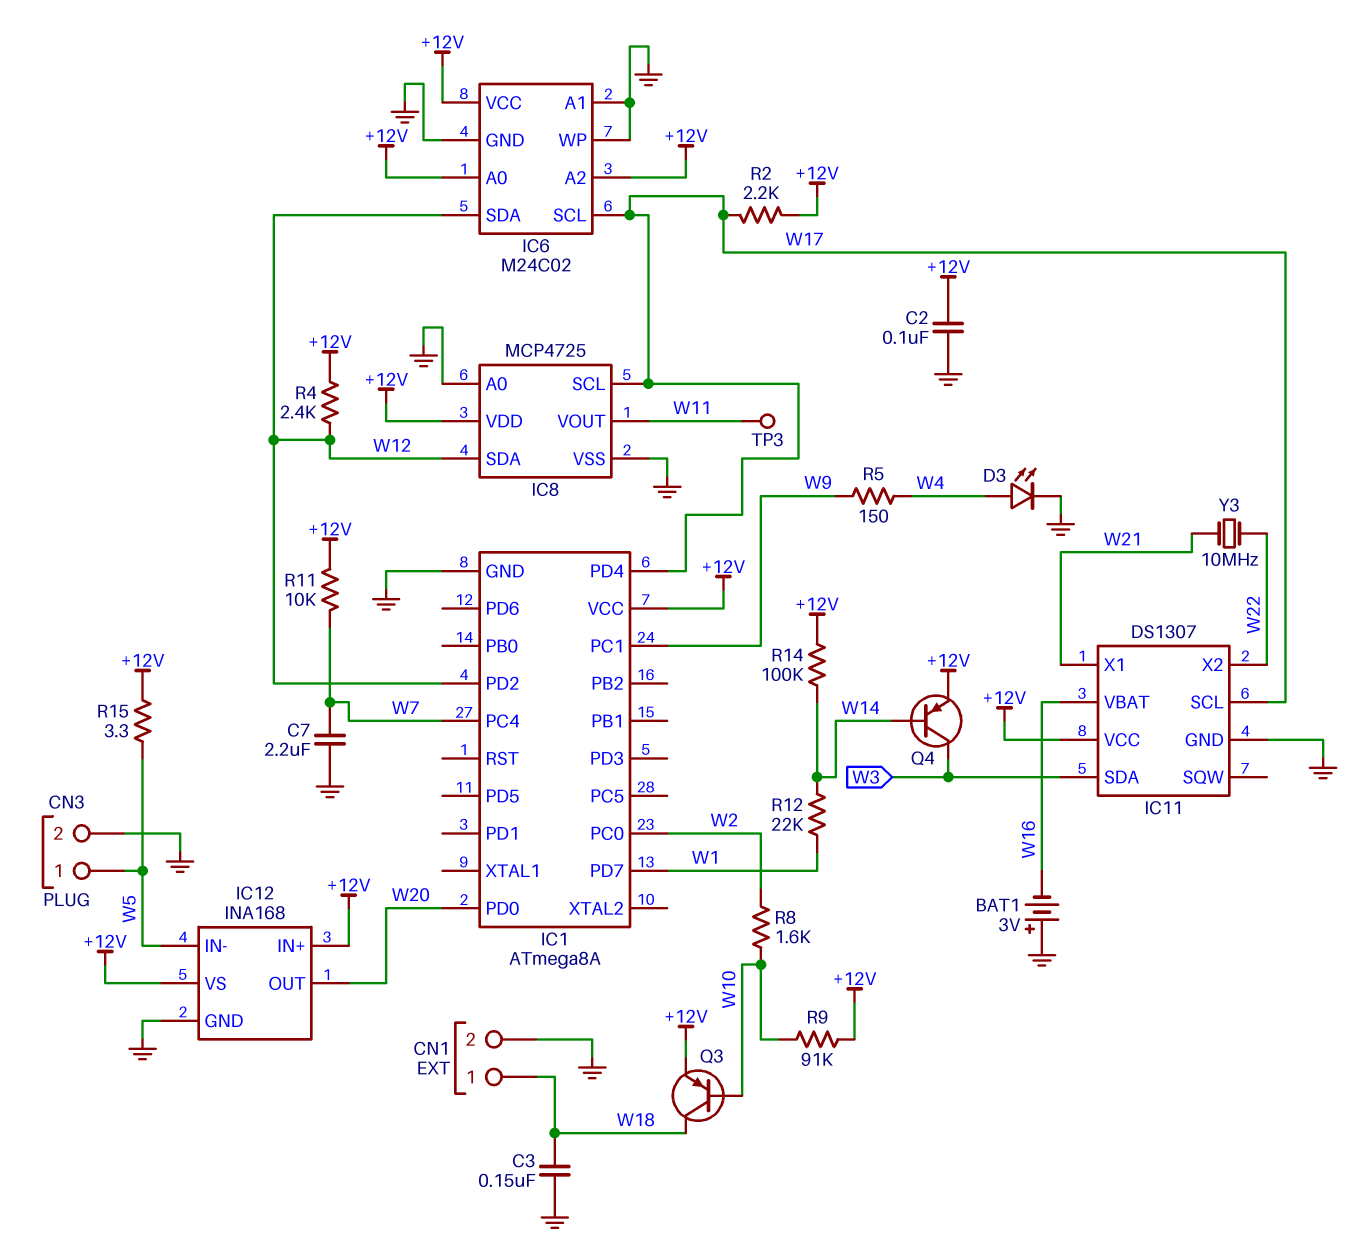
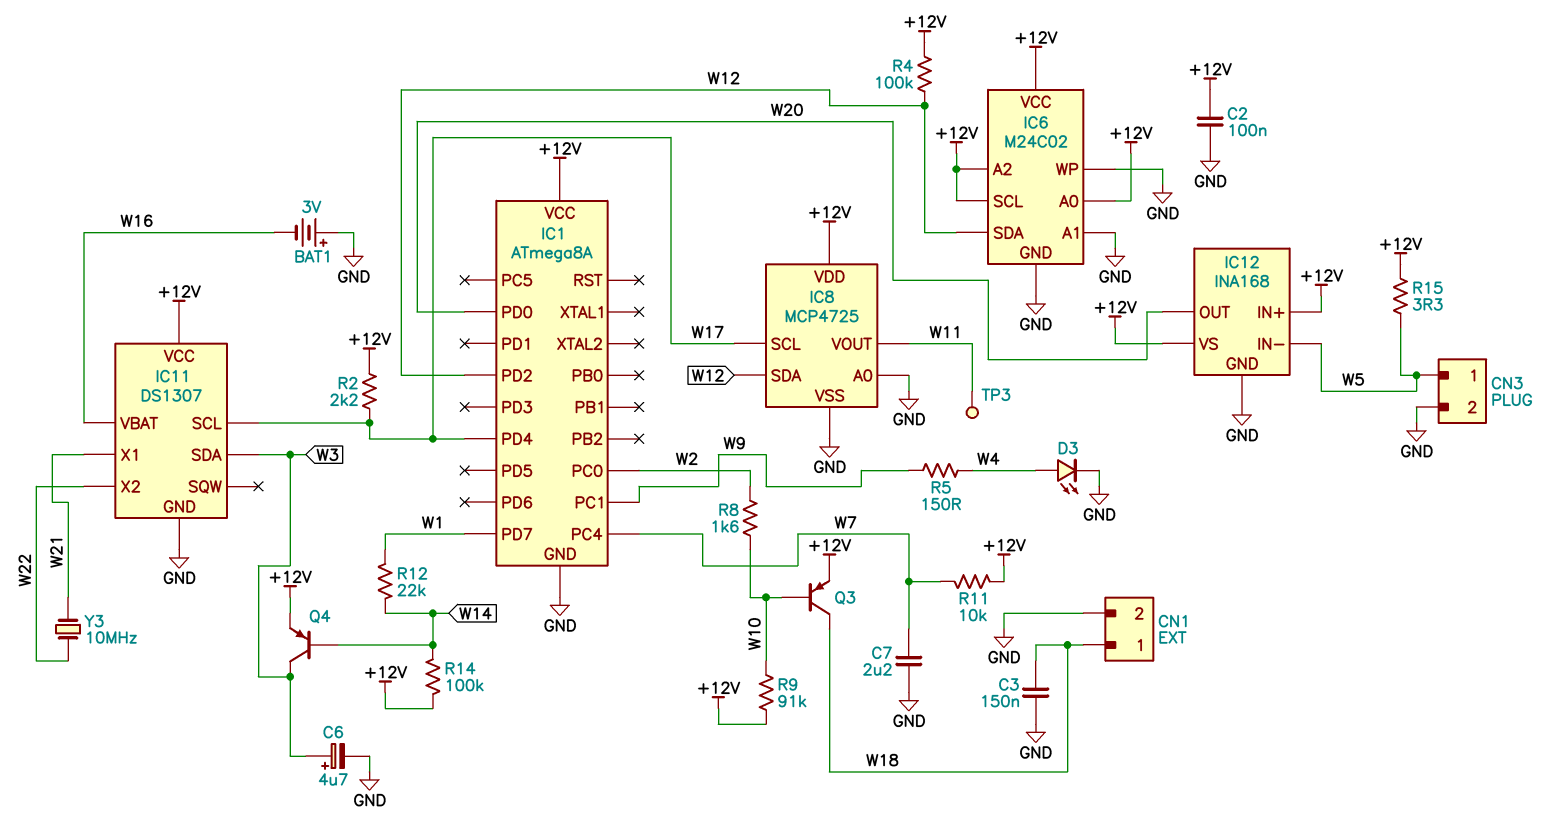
C6: none -> 4.7uF (plus W3, minus GND)
IC6 pin SCL: W17 -> +12V
R4: 2.4k (+12V, W12) -> 100k (+12V, W12)

